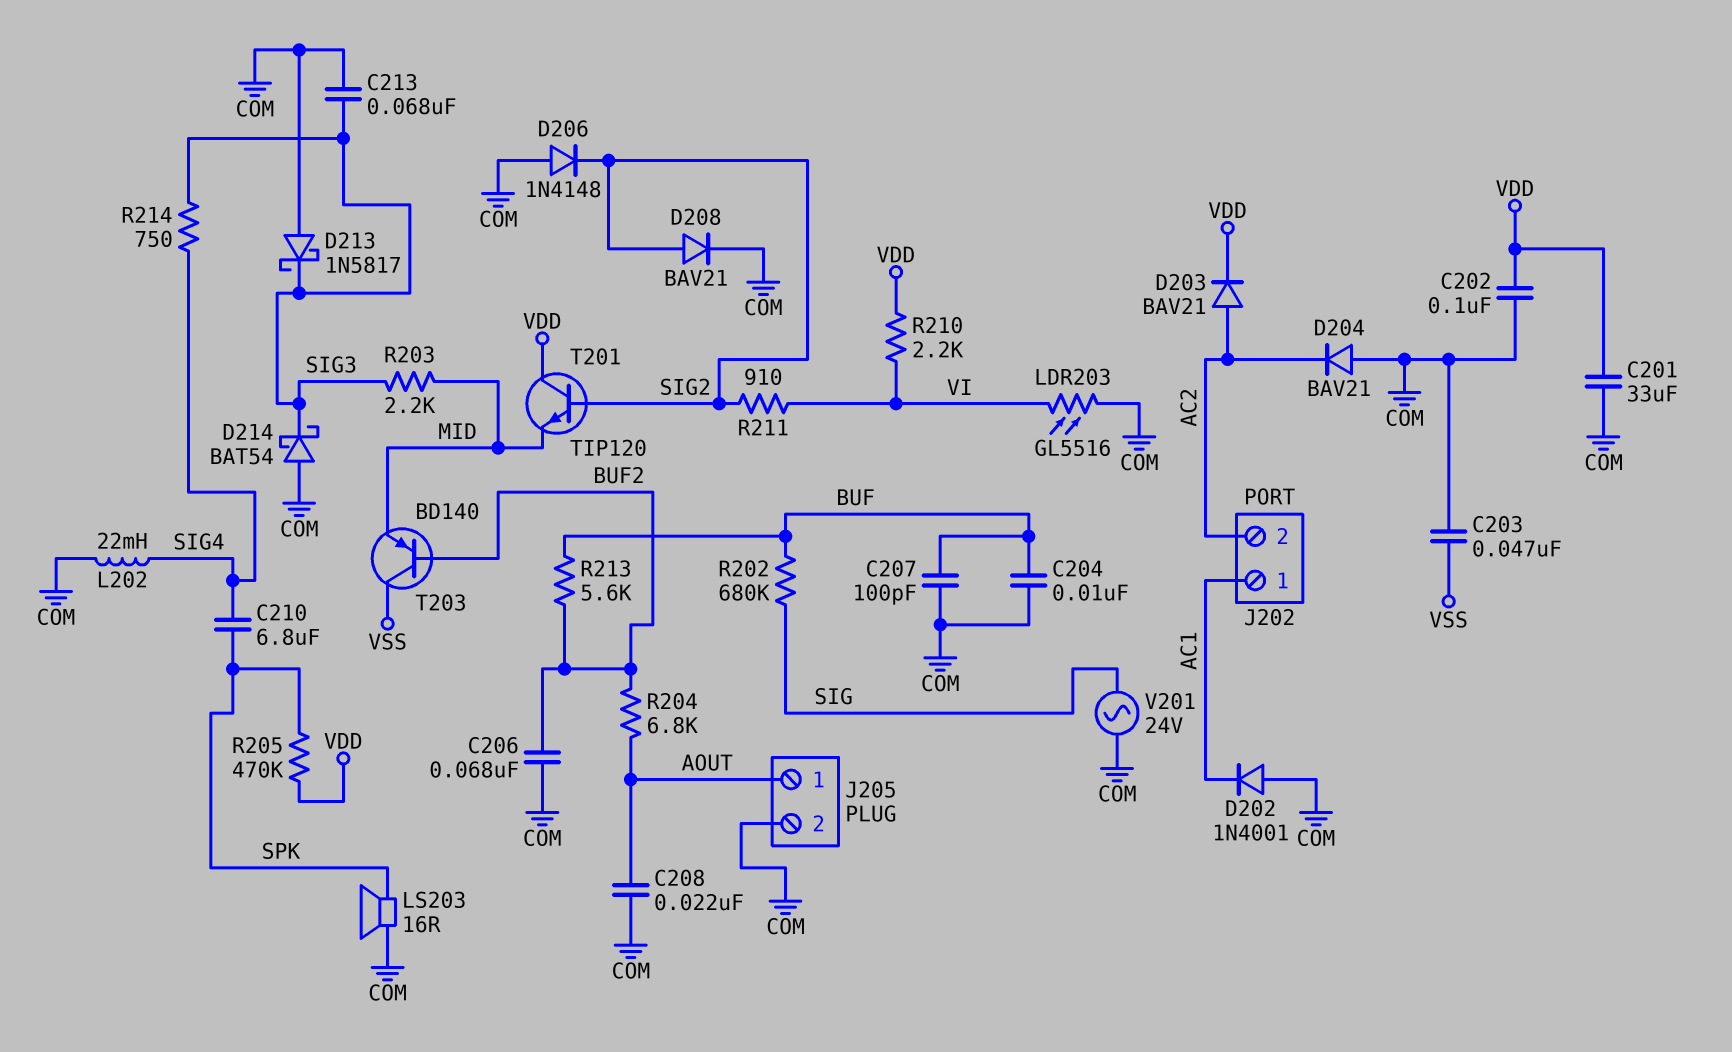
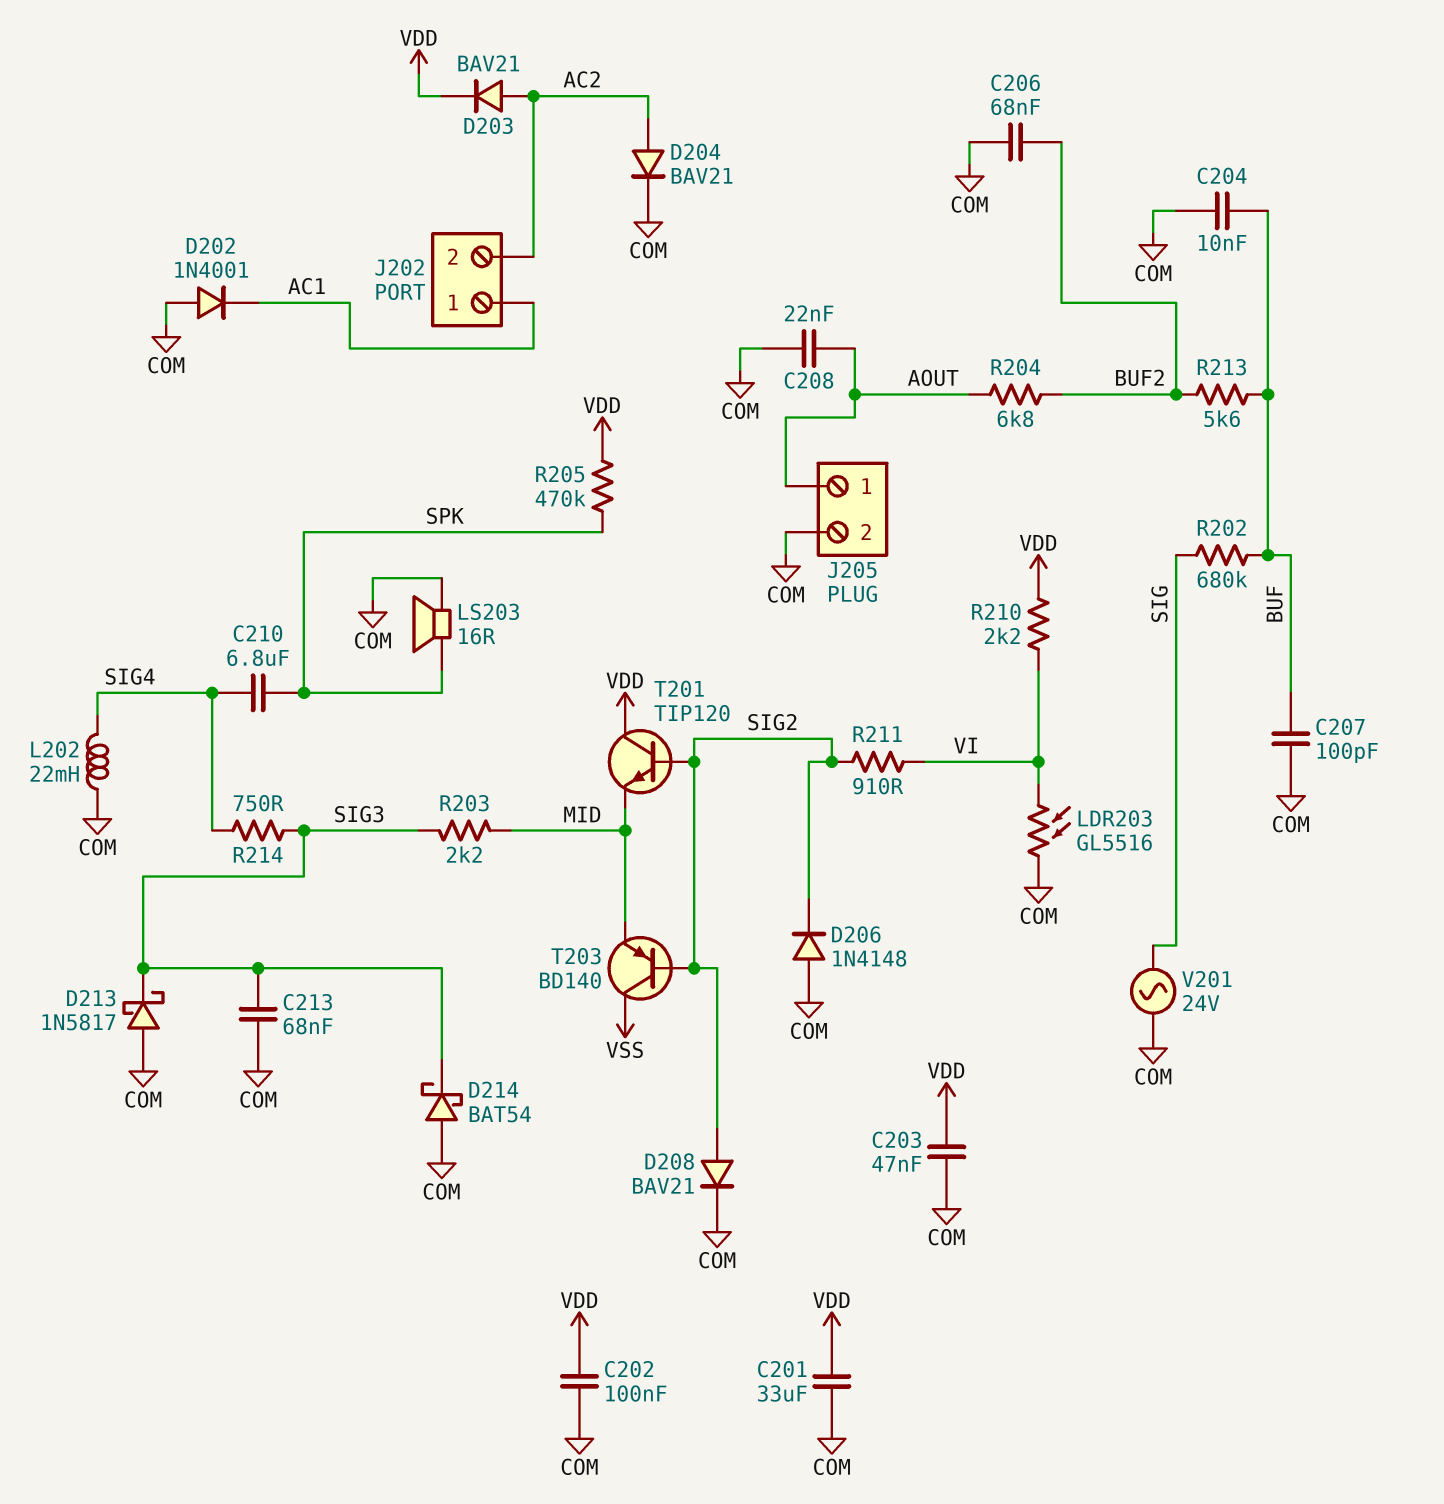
C203: 47nF (COM, VSS) -> 47nF (COM, VDD)
D204: diode BAV21 (A COM, K AC2) -> diode BAV21 (A AC2, K COM)
T203: PNP BD140 (B BUF2, C VSS, E MID) -> PNP BD140 (B SIG2, C VSS, E MID)

